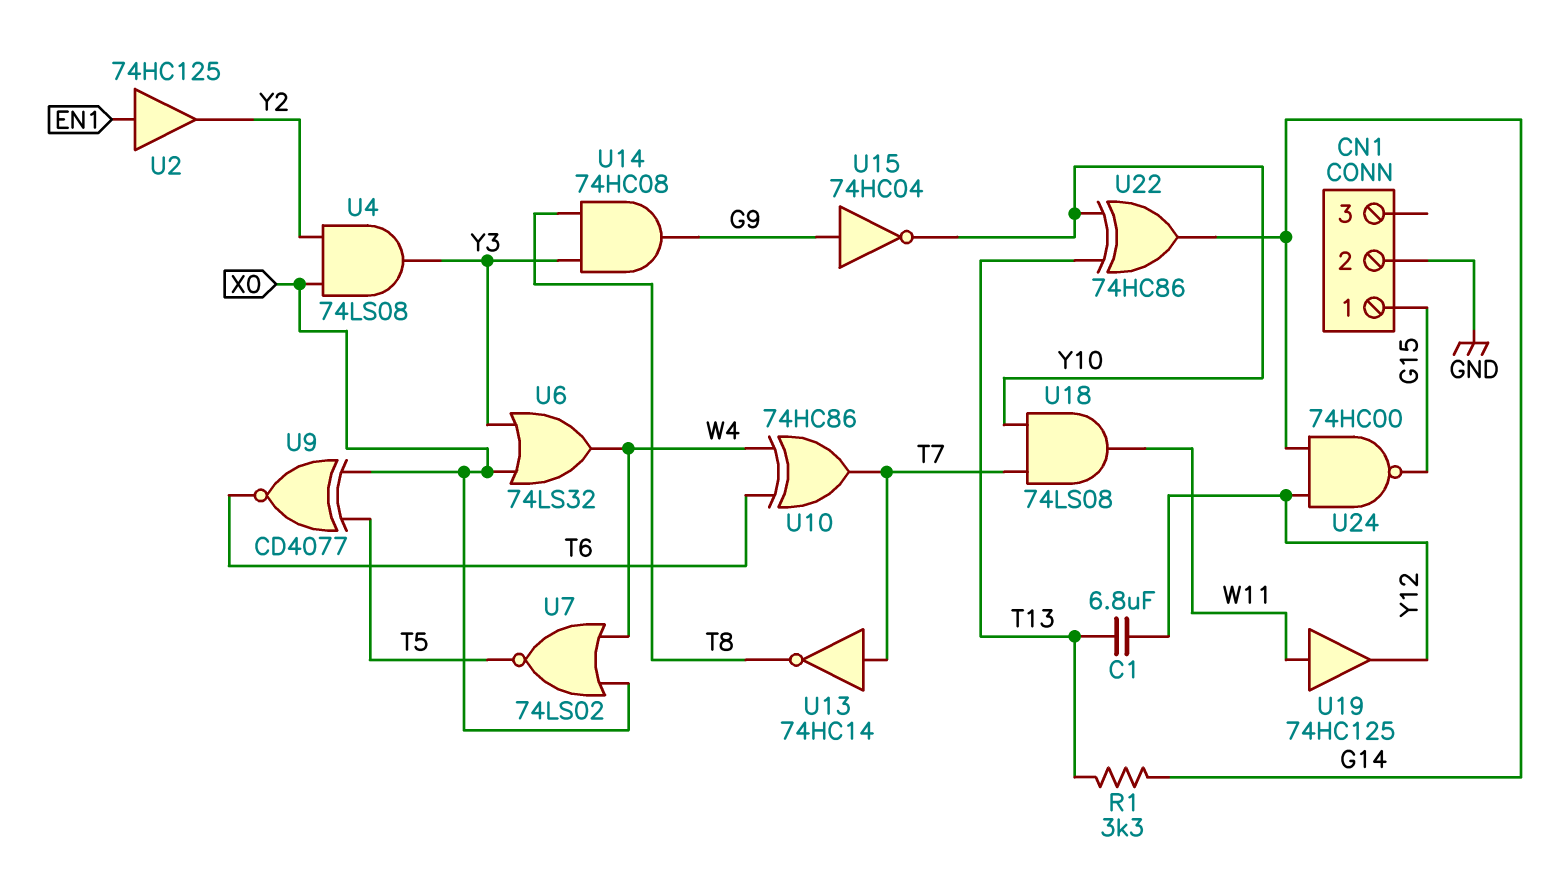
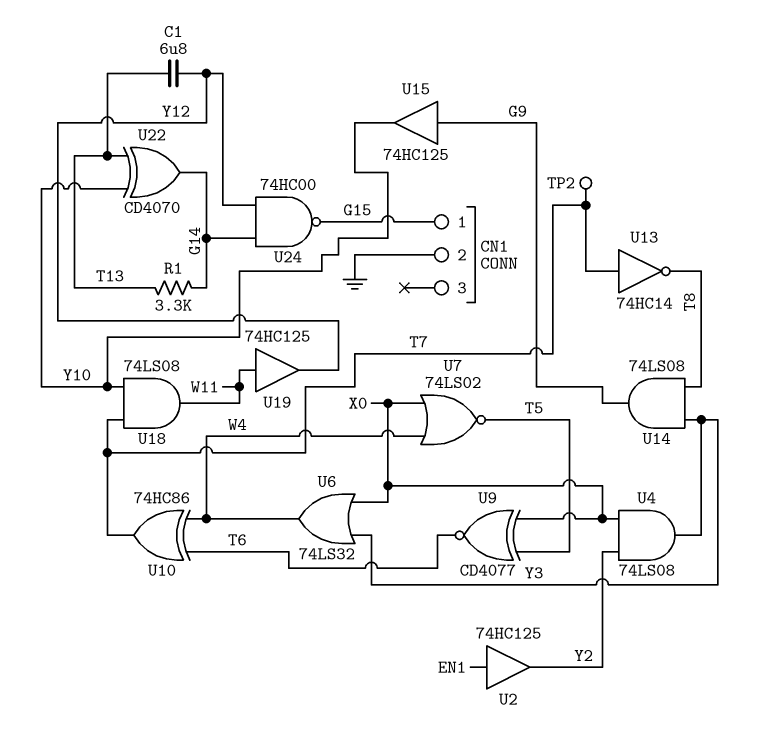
TP2: none -> test point (T7)
U14: AND 74HC08 (in T8, in Y3, out G9) -> AND 74LS08 (in T8, in Y3, out G9)
U15: NOT 74HC04 (in G9, out Y10) -> buffer 74HC125 (in G9, out Y10)
U22: XOR 74HC86 (in T13, in Y10, out G14) -> XOR CD4070 (in T13, in Y10, out G14)

